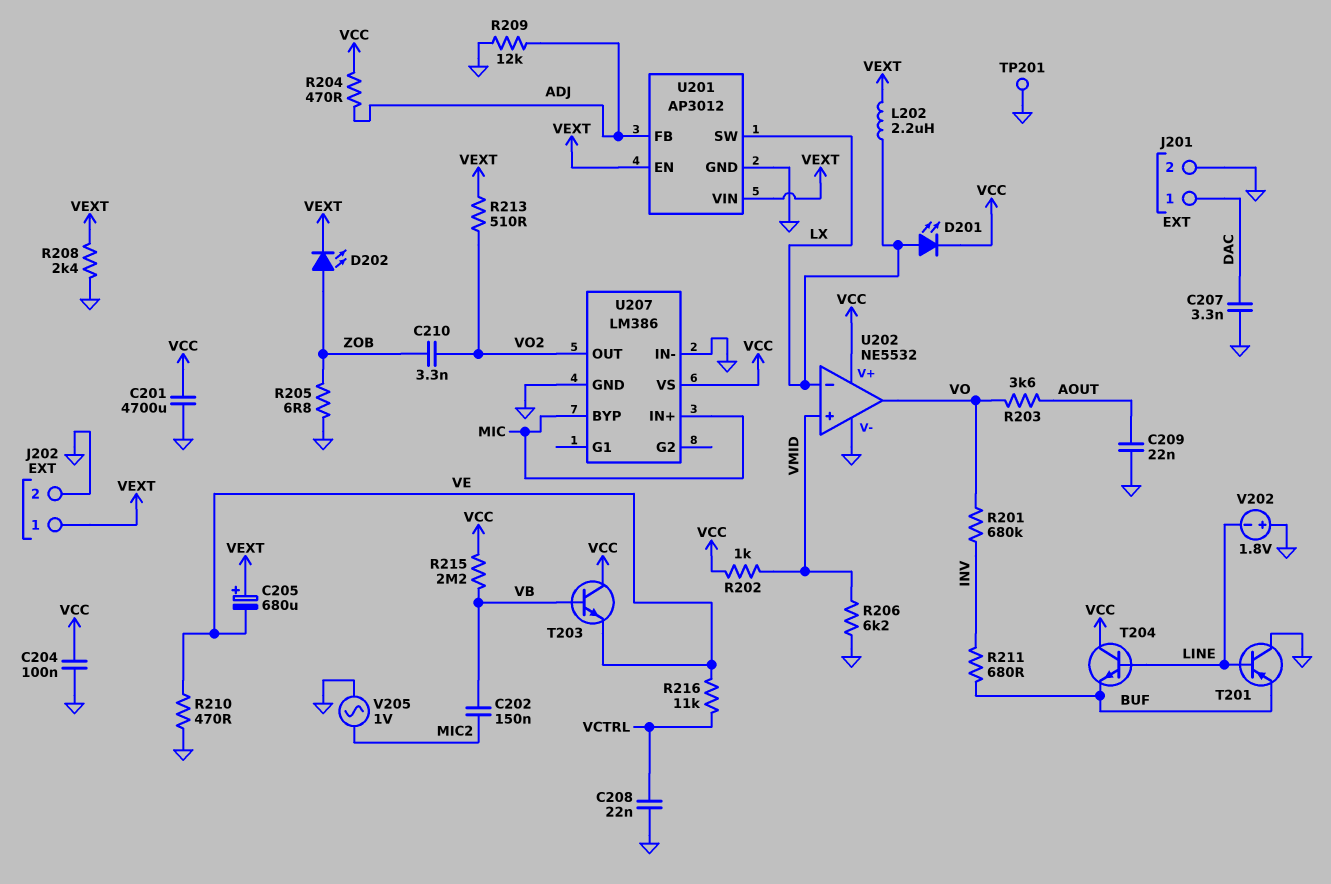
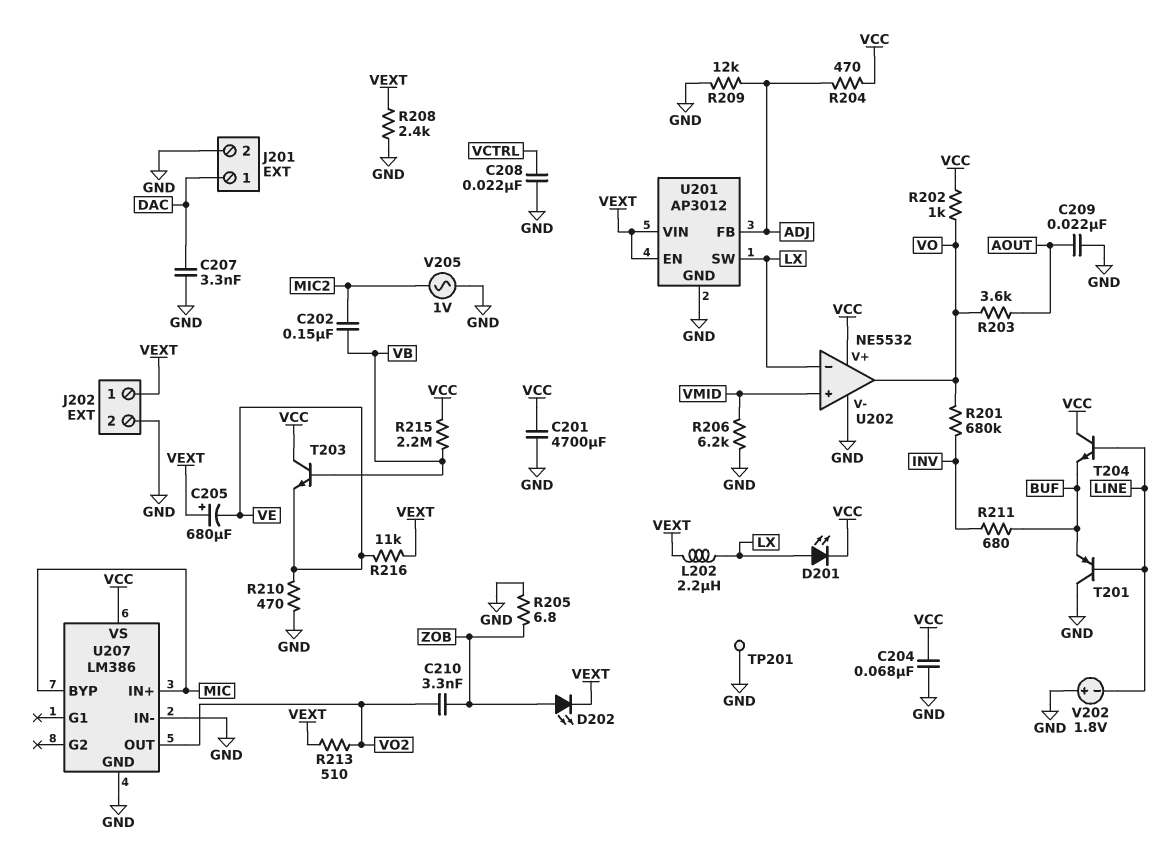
C204: 100nF (GND, VCC) -> 68nF (GND, VCC)
R202: 1k (VCC, VMID) -> 1k (VCC, VO)
R216: 11k (VCTRL, VE) -> 11k (VE, VEXT)

